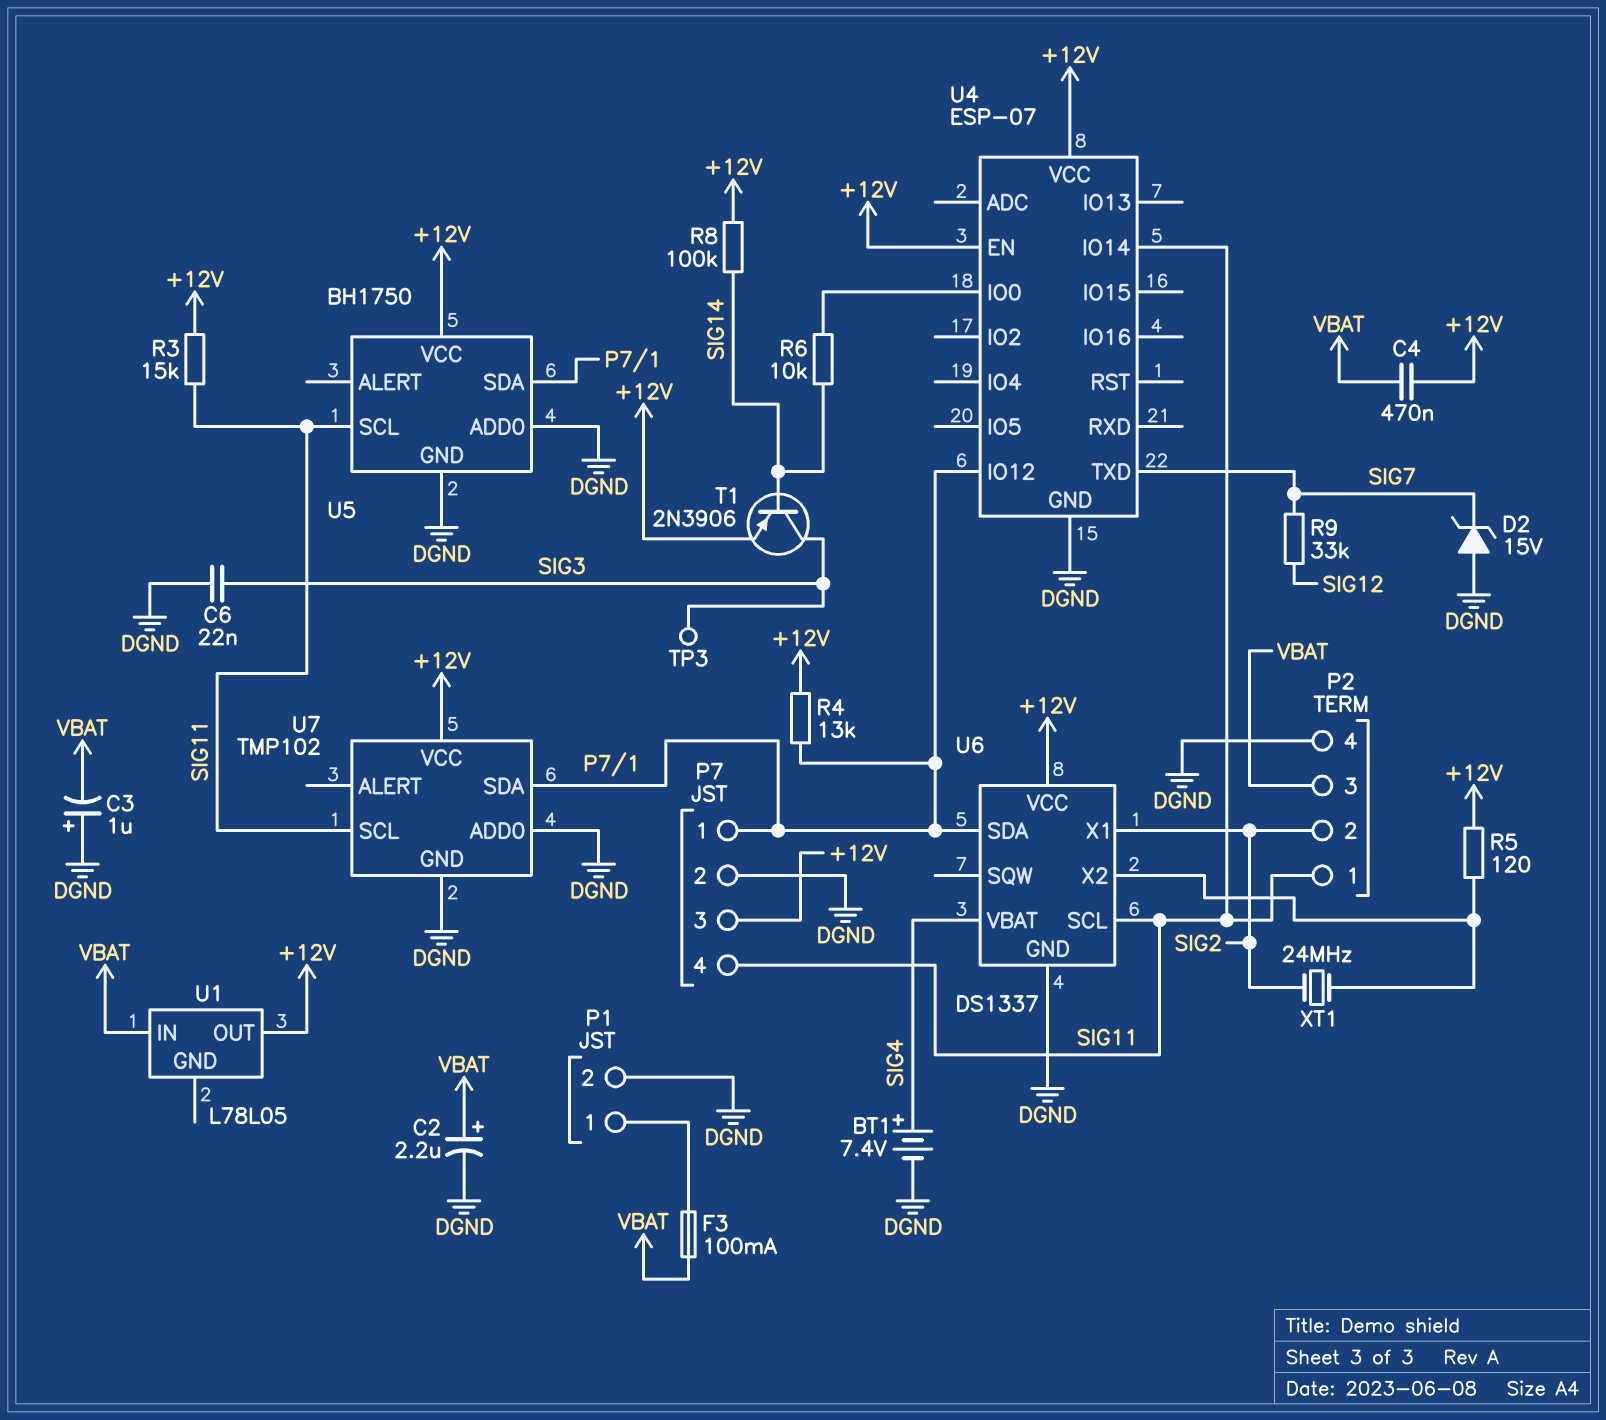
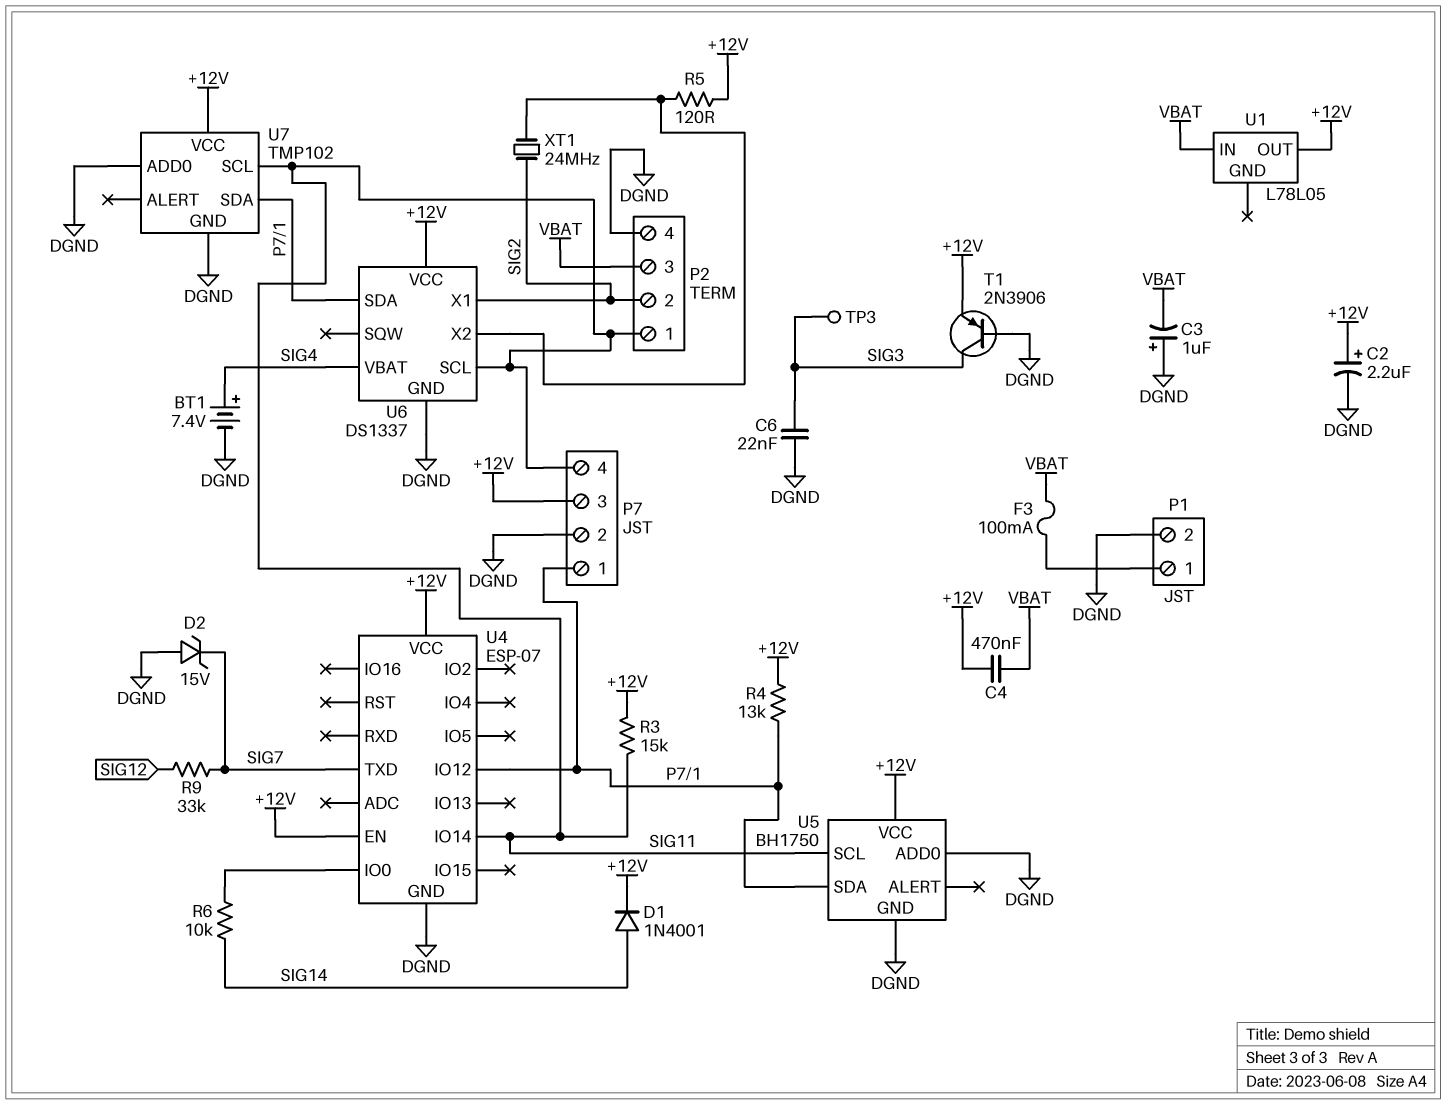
C2: 2.2uF (plus VBAT, minus DGND) -> 2.2uF (plus +12V, minus DGND)
D1: none -> diode 1N4001 (A SIG14, K +12V)
R8: 100k (+12V, SIG14) -> none
T1: PNP 2N3906 (B SIG14, C SIG3, E +12V) -> PNP 2N3906 (B DGND, C SIG3, E +12V)

